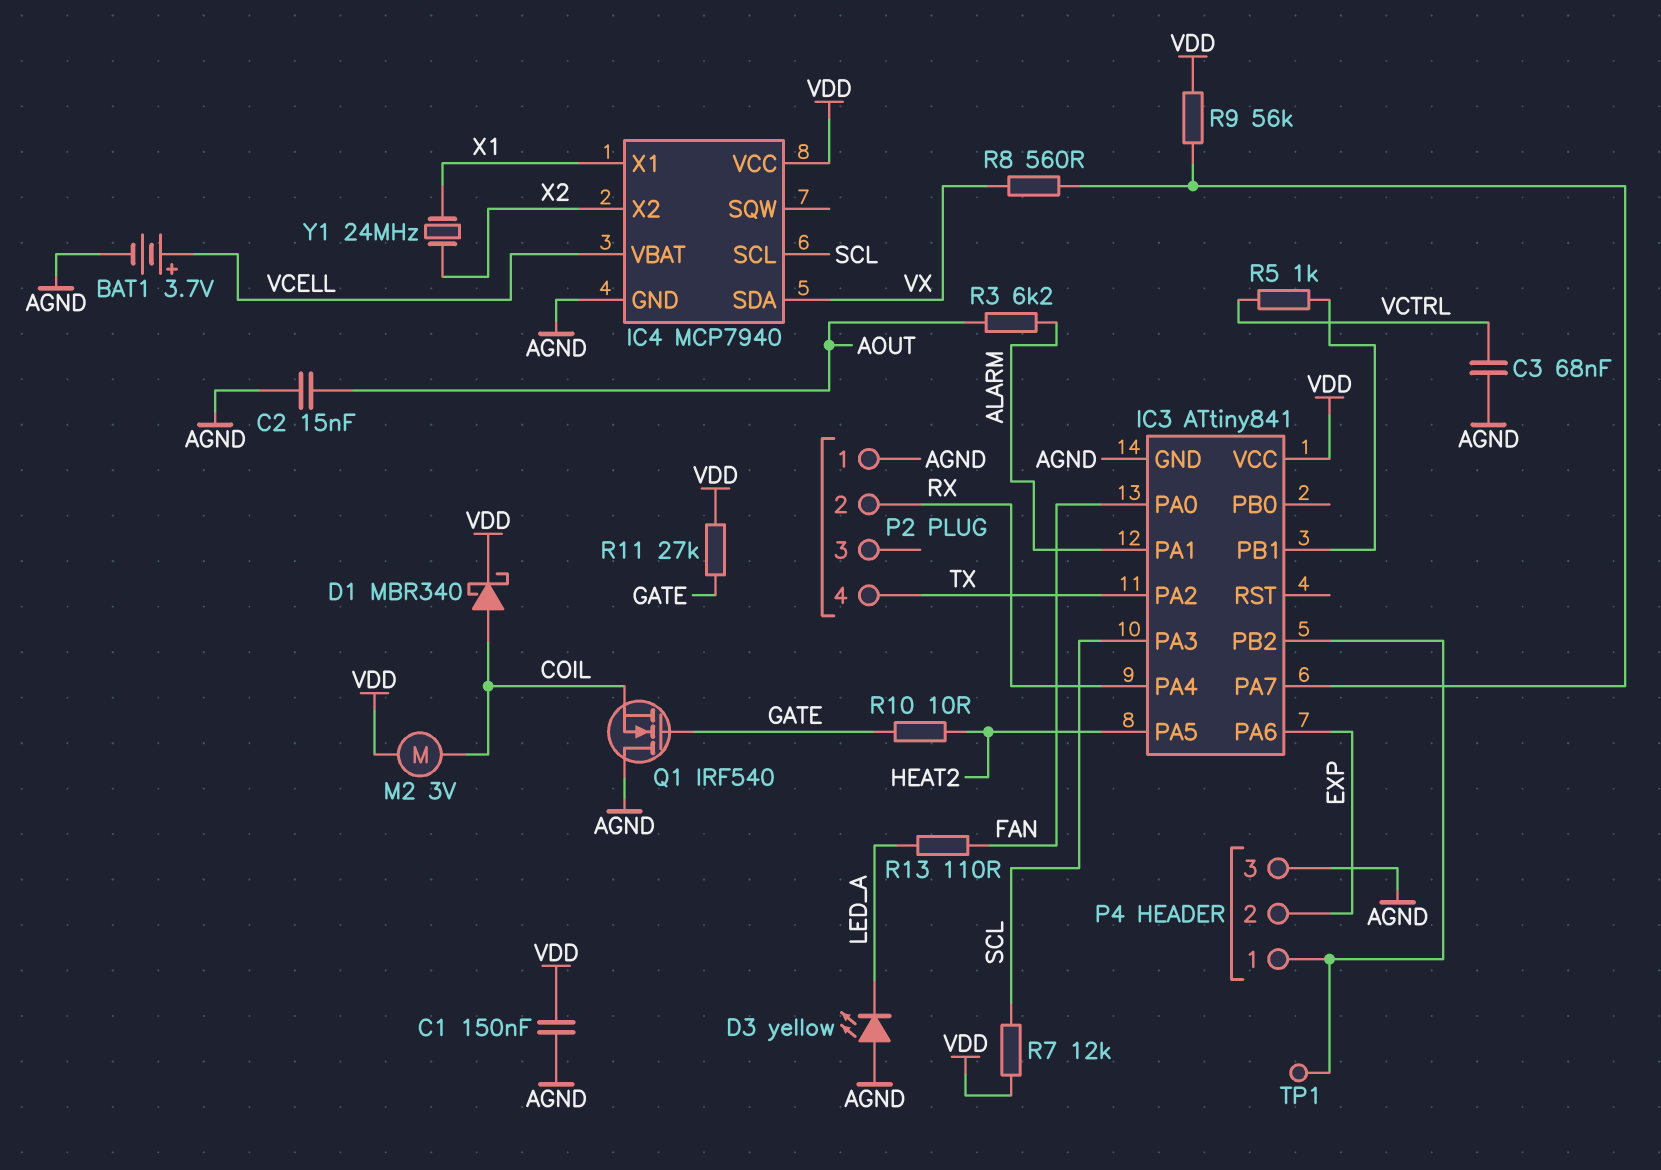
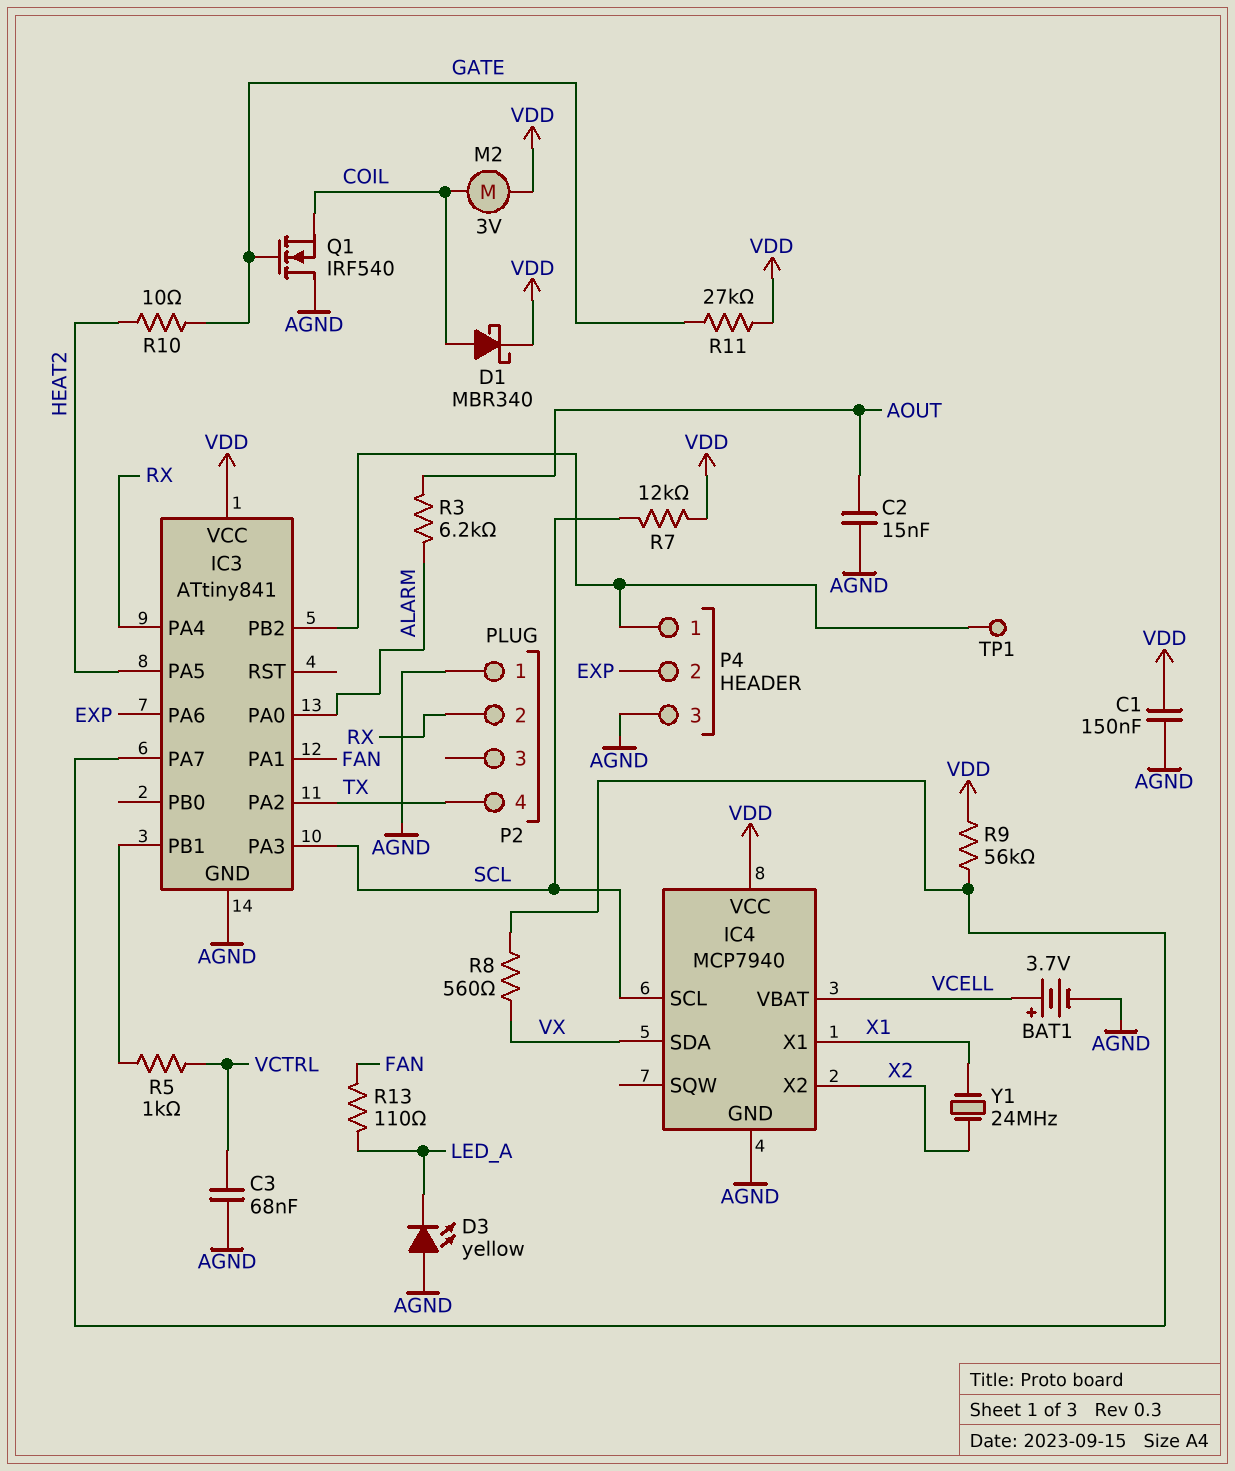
IC3 pin PA0: FAN -> ALARM
IC3 pin PA1: ALARM -> FAN

